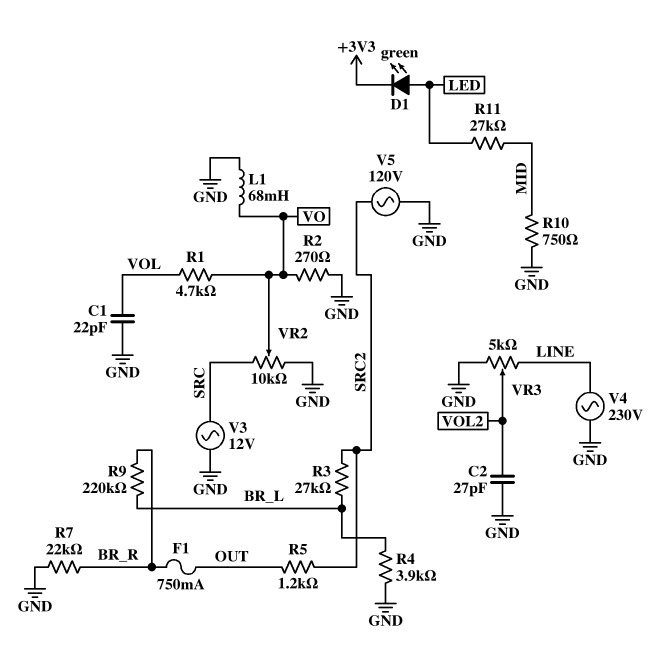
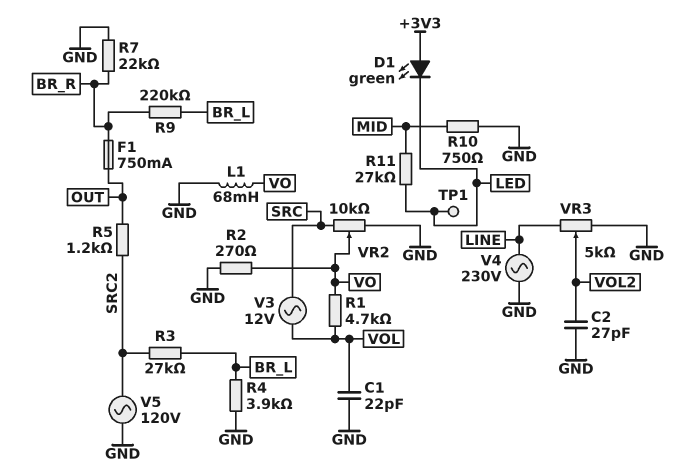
D1: LED green (A LED, K +3V3) -> LED green (A +3V3, K LED)
TP1: none -> test point (LED)
V3: AC 12V (GND, SRC) -> AC 12V (SRC, VOL)

